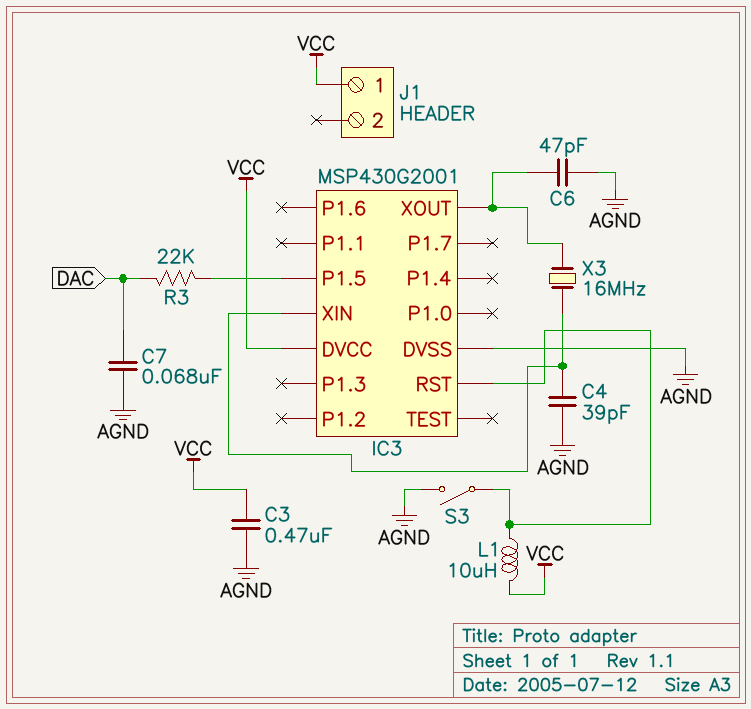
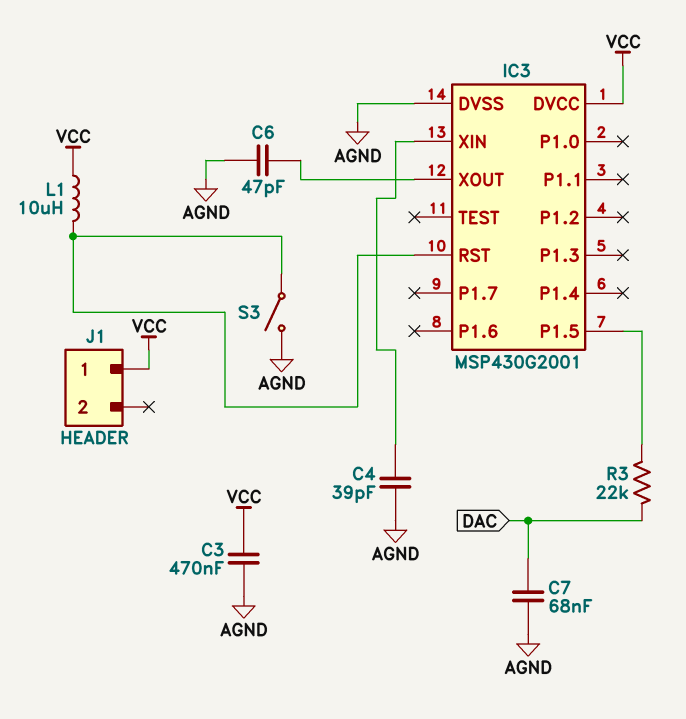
X3: 16MHz (IC3/XIN, IC3/XOUT) -> none

